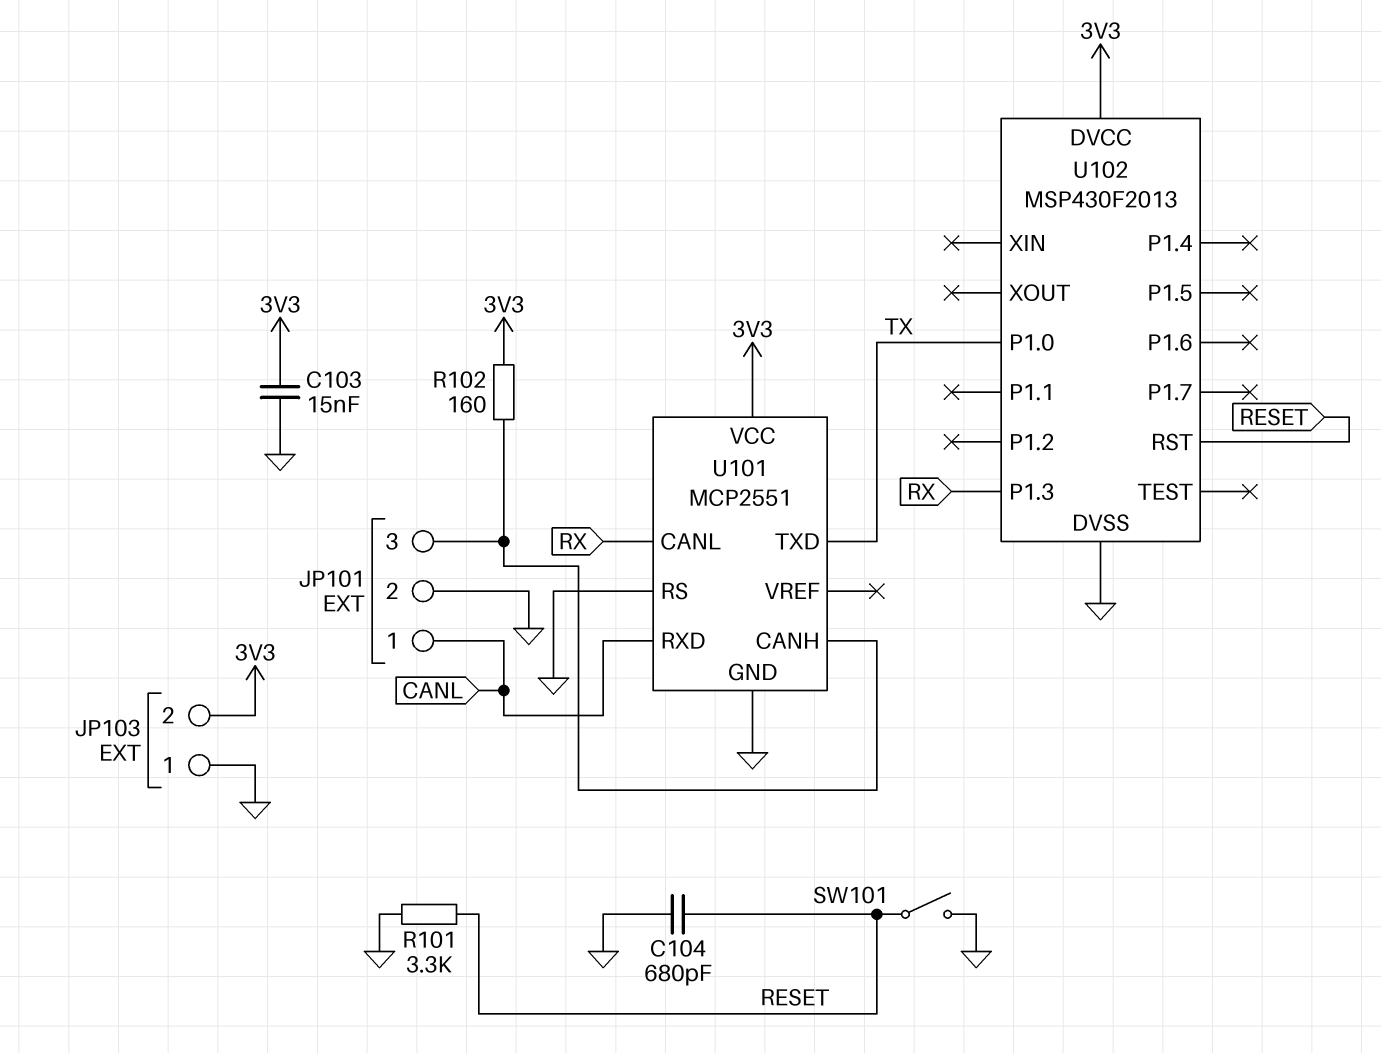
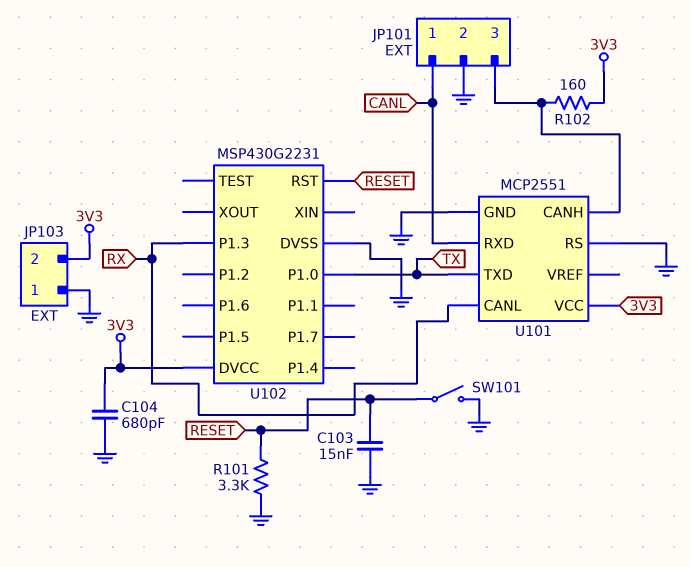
C103: 15nF (3V3, GND) -> 15nF (GND, RESET)
C104: 680pF (GND, RESET) -> 680pF (3V3, GND)
U102: MSP430F2013 -> MSP430G2231

